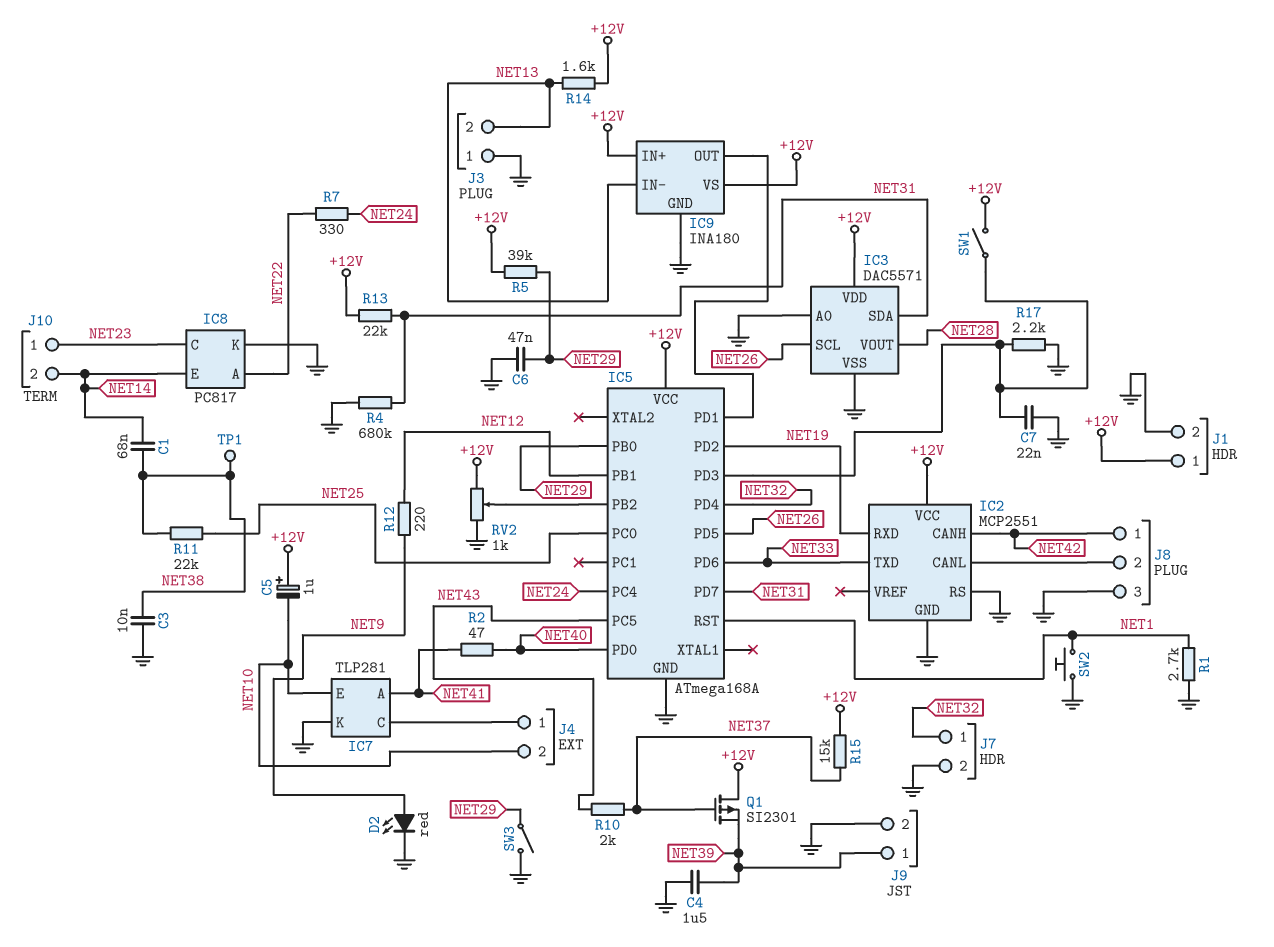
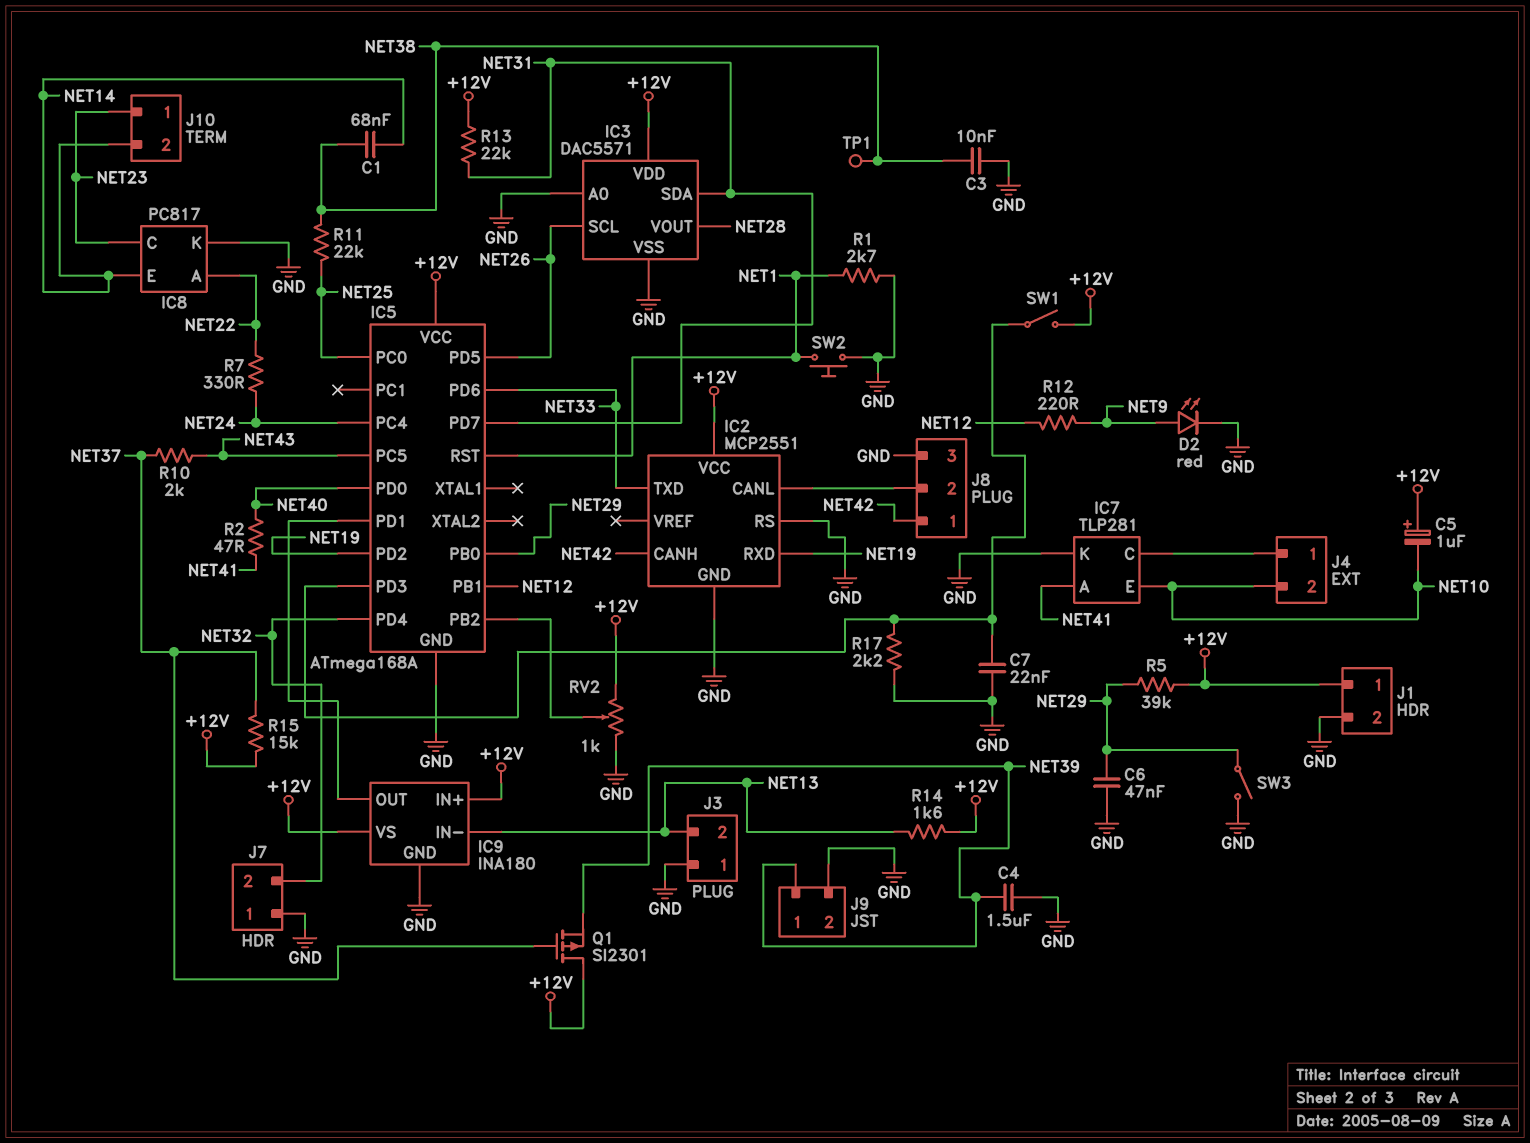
J7 pin 1: NET32 -> GND
J7 pin 2: GND -> NET32
R4: 680k (GND, NET31) -> none

